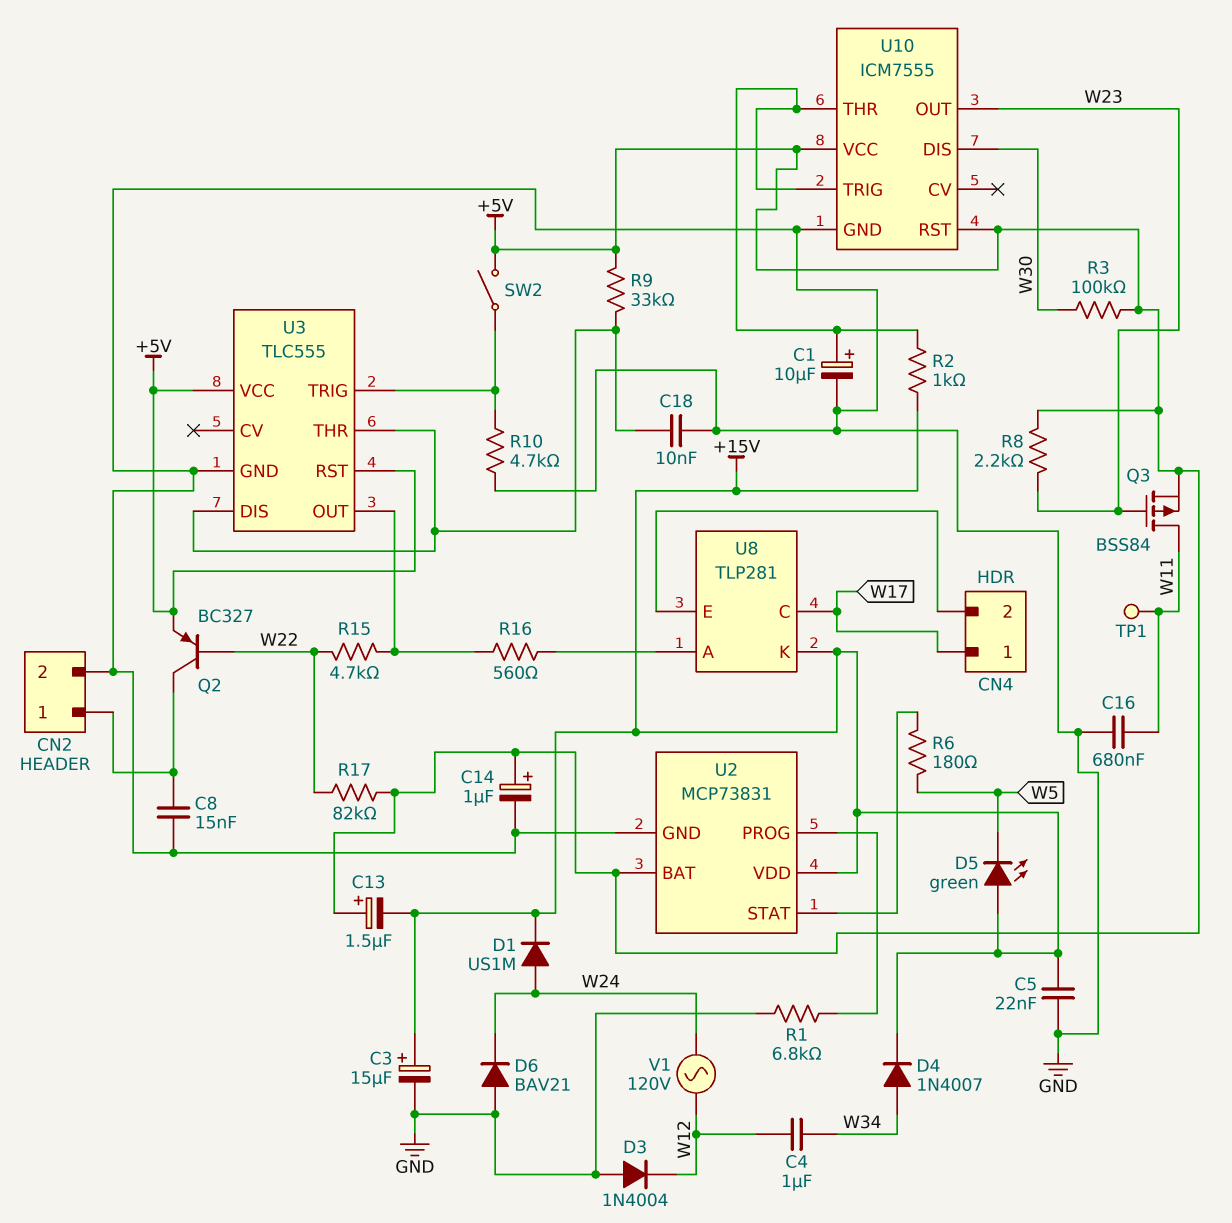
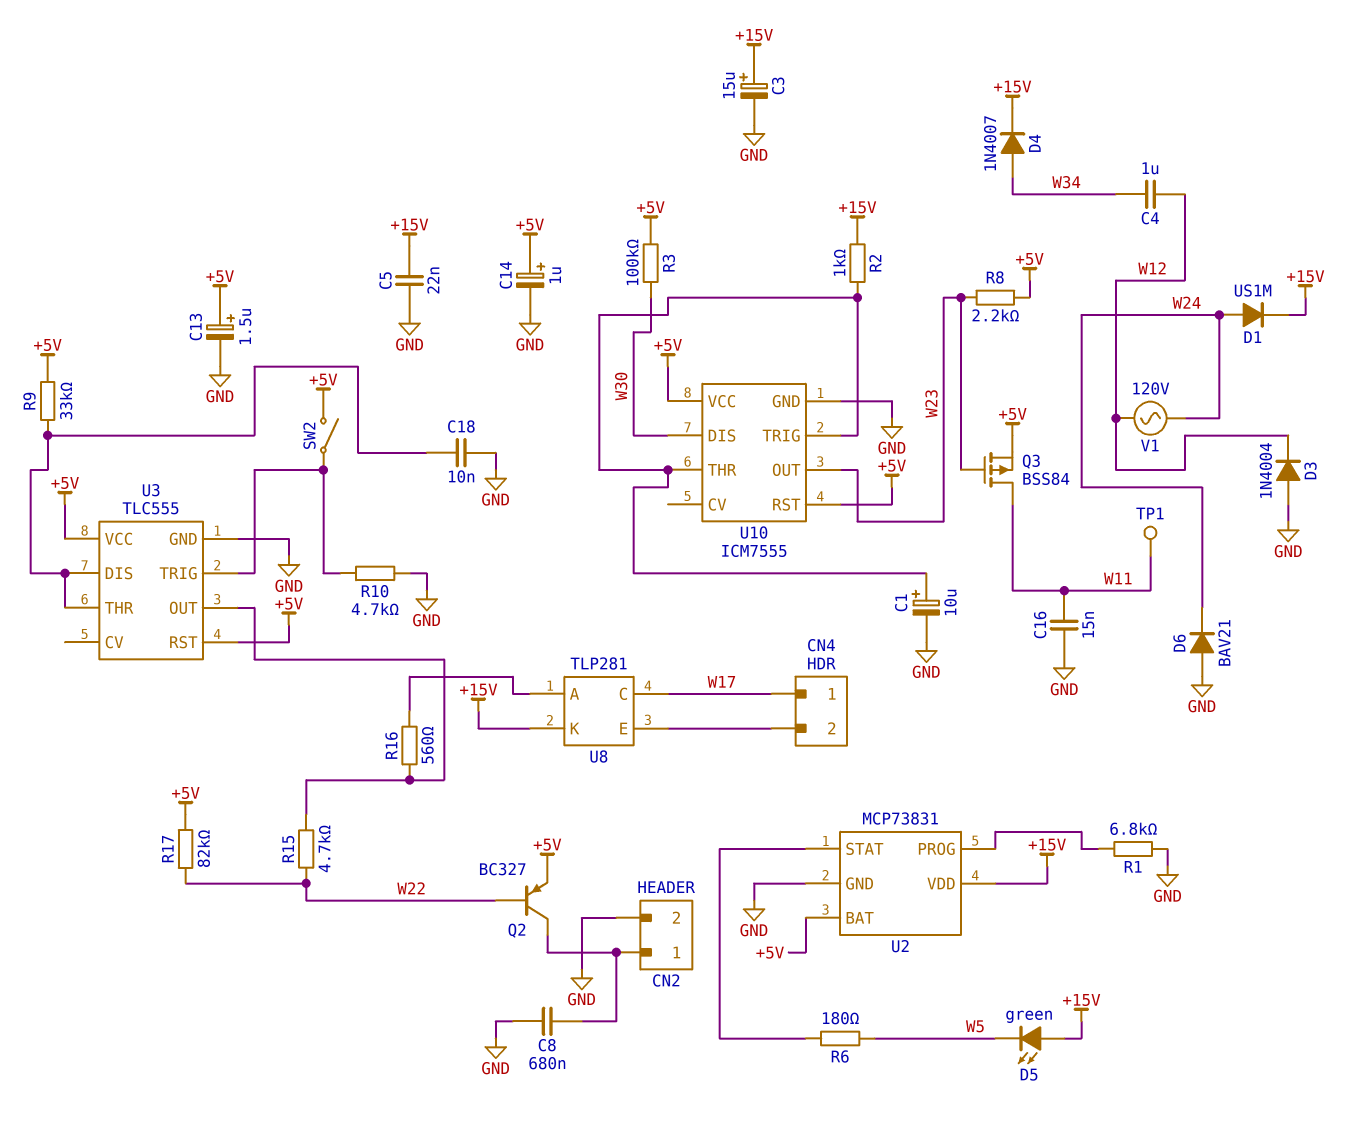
C8: 15nF (CN2/1, GND) -> 680nF (CN2/1, GND)
C13: 1.5uF (plus +5V, minus +15V) -> 1.5uF (plus +5V, minus GND)
C16: 680nF (GND, W11) -> 15nF (GND, W11)

